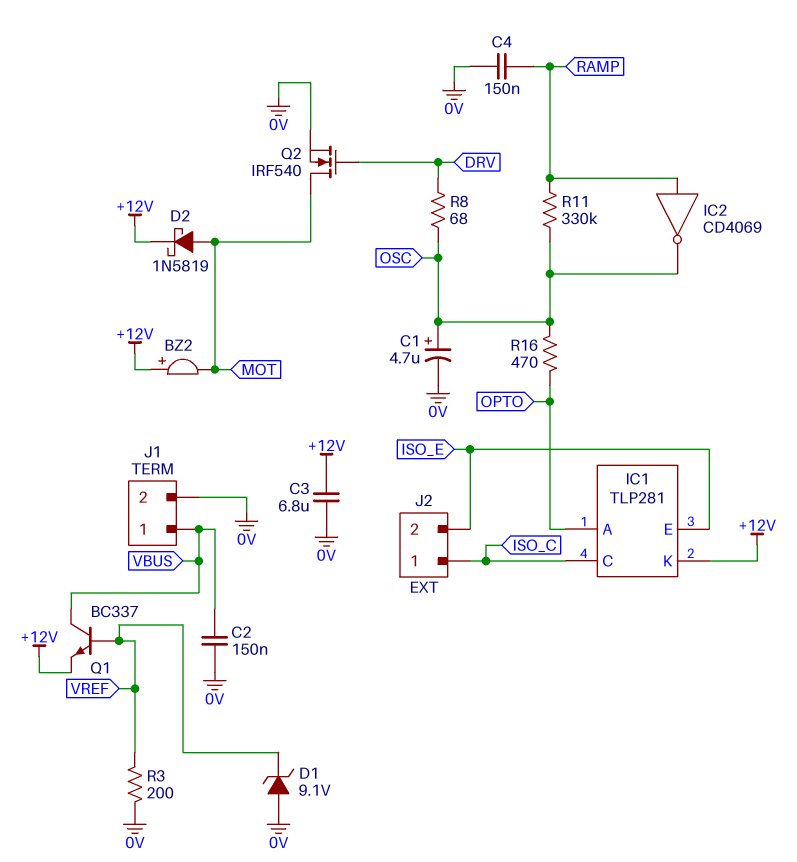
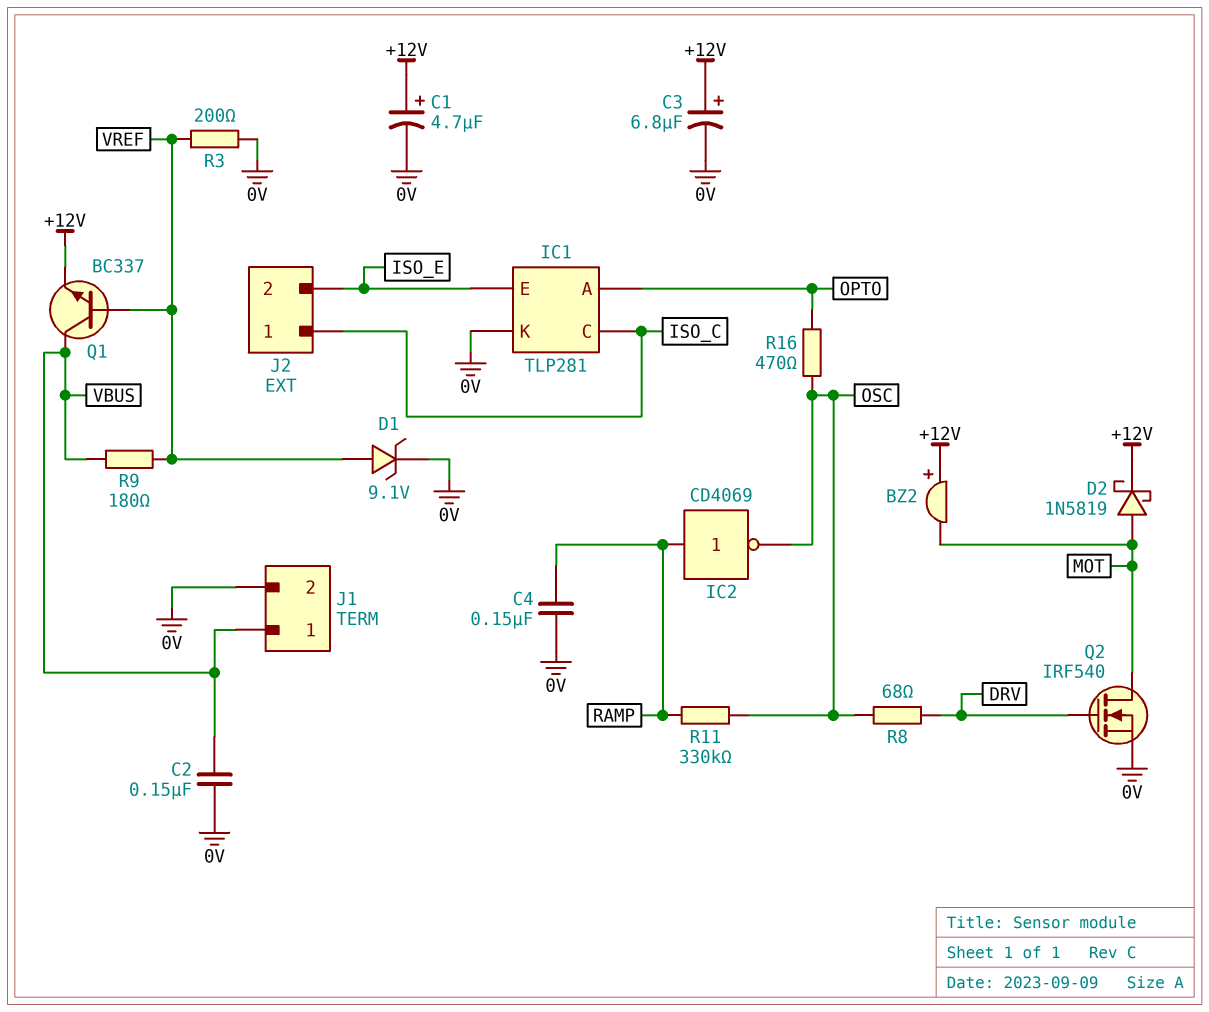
C1: 4.7uF (plus OSC, minus 0V) -> 4.7uF (plus +12V, minus 0V)
C3: 6.8uF (+12V, 0V) -> 6.8uF (plus +12V, minus 0V)
D1: zener 9.1V (A 0V, K VREF) -> zener 9.1V (A VREF, K 0V)
IC1 pin K: +12V -> 0V
R9: none -> 180 (VBUS, VREF)

